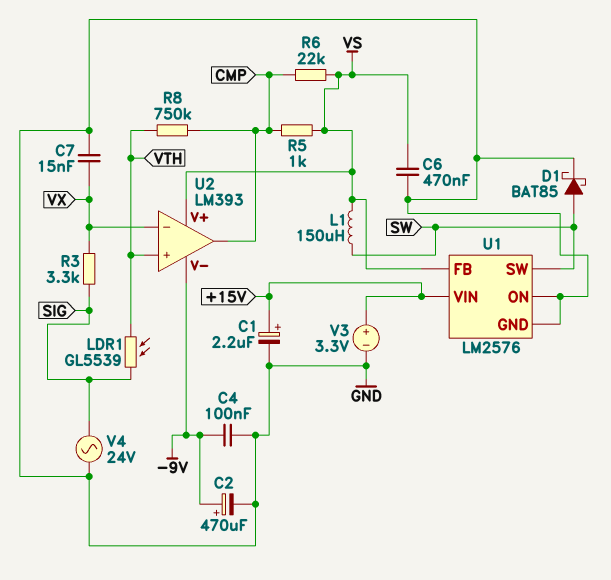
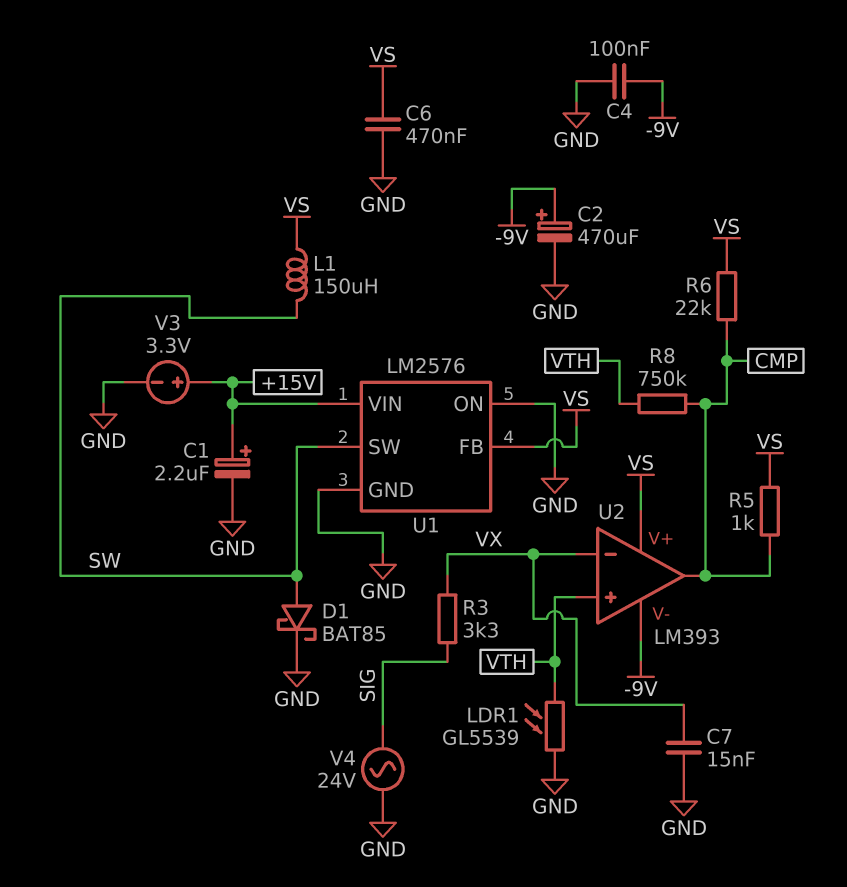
LDR1: GL5539 (SIG, VTH) -> GL5539 (GND, VTH)

